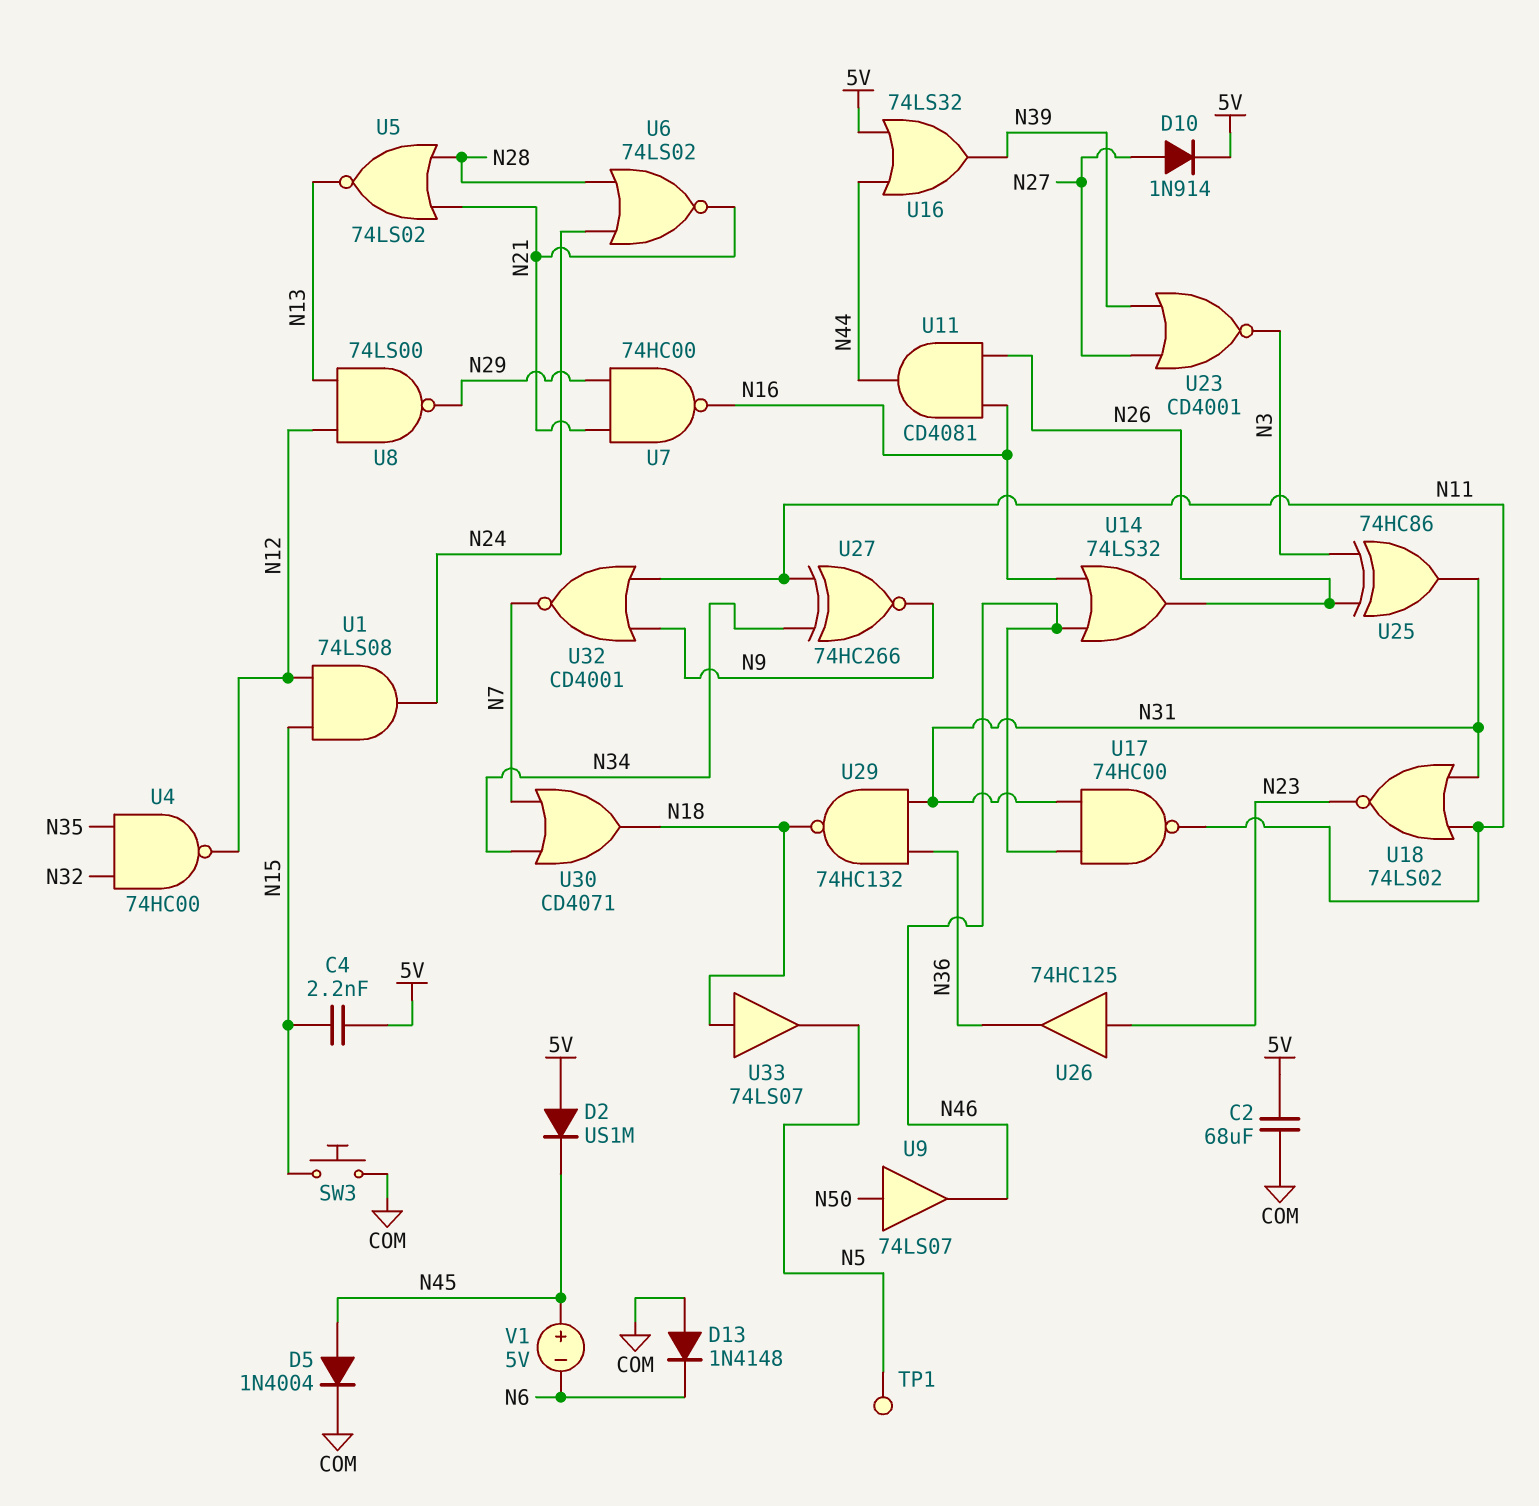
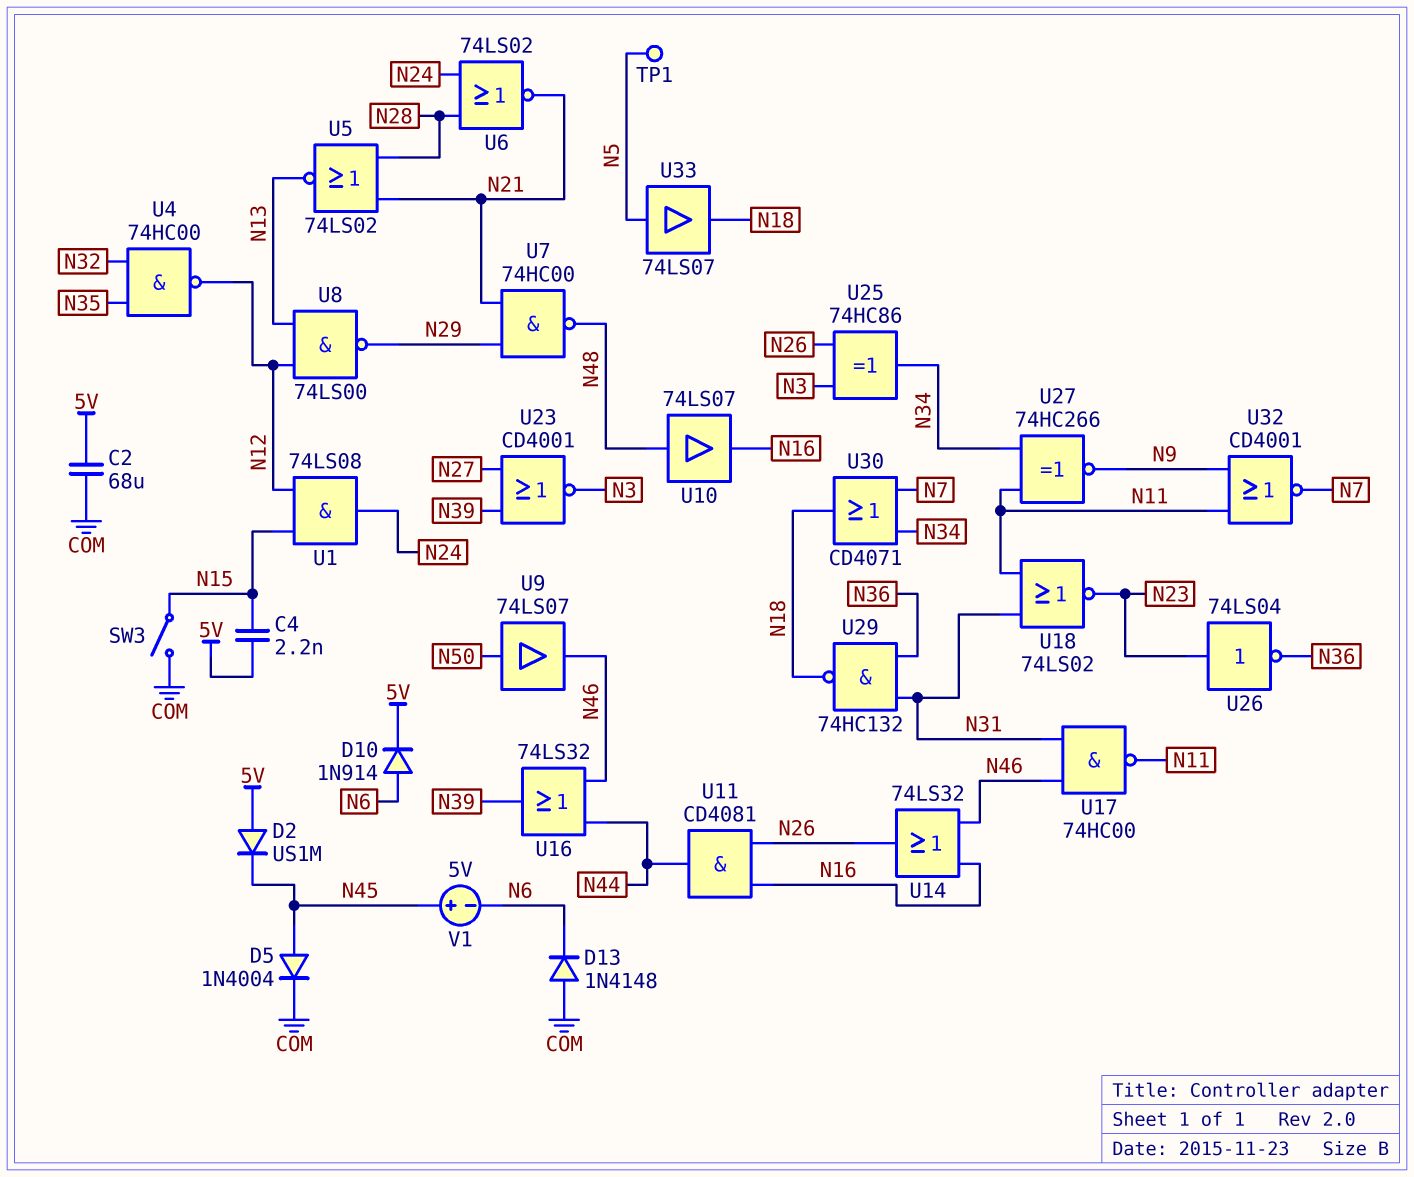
D10: diode 1N914 (A N27, K 5V) -> diode 1N914 (A N6, K 5V)
SW3: button (COM, N15) -> switch (COM, N15)
U7: NAND 74HC00 (in N21, in N29, out N16) -> NAND 74HC00 (in N21, in N29, out N48)
U10: none -> buffer 74LS07 (in N48, out N16)
U16: OR 74LS32 (in 5V, in N44, out N39) -> OR 74LS32 (in N44, in N46, out N39)
U25: XOR 74HC86 (in N3, in N26, out N31) -> XOR 74HC86 (in N3, in N26, out N34)
U26: buffer 74HC125 (in N23, out N36) -> NOT 74LS04 (in N23, out N36)
U33: buffer 74LS07 (in N18, out N5) -> buffer 74LS07 (in N5, out N18)

